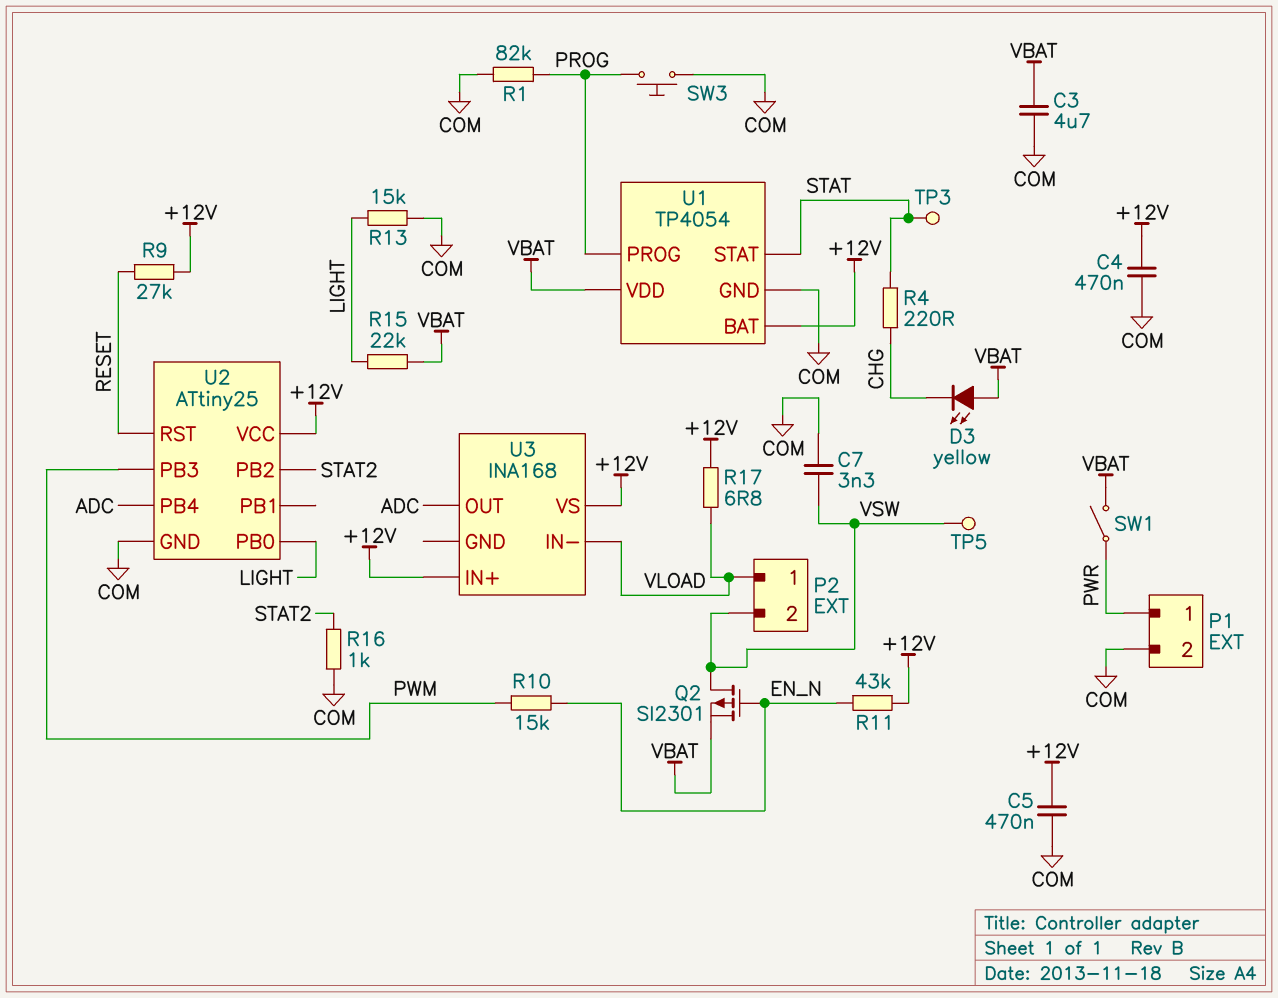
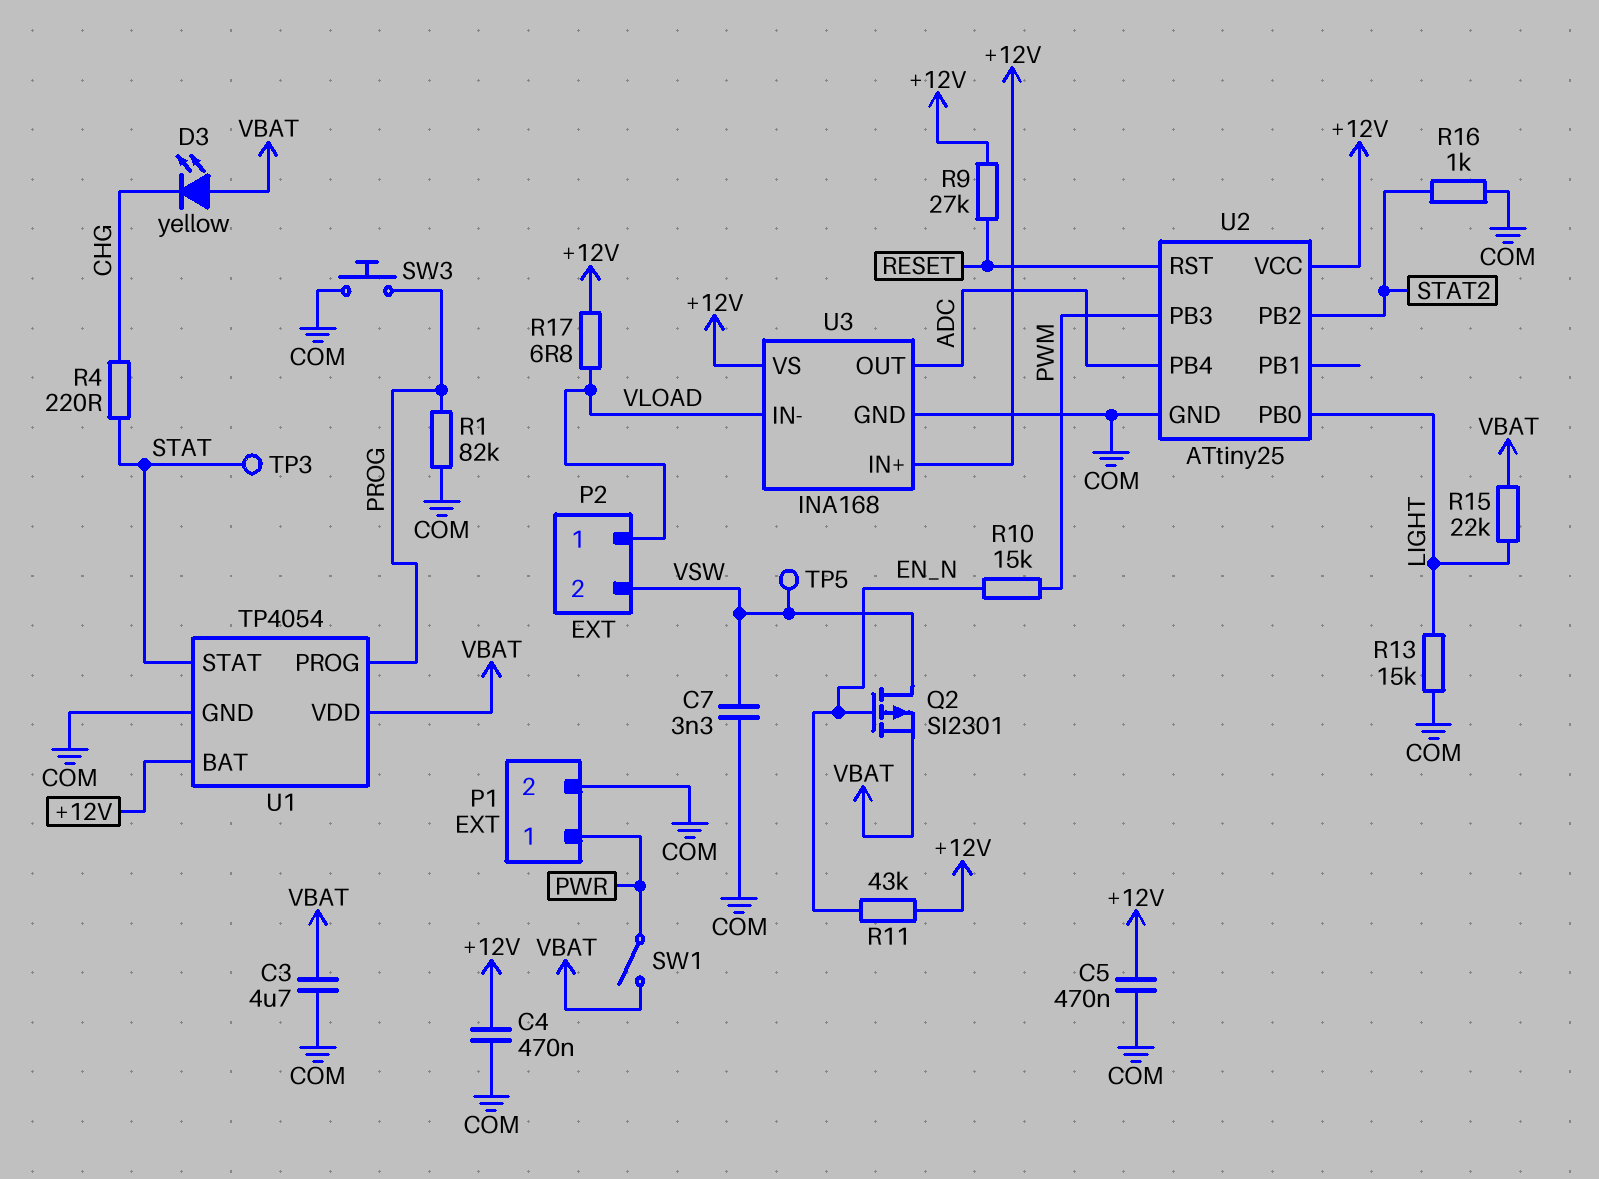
U3 pin GND: none -> COM

